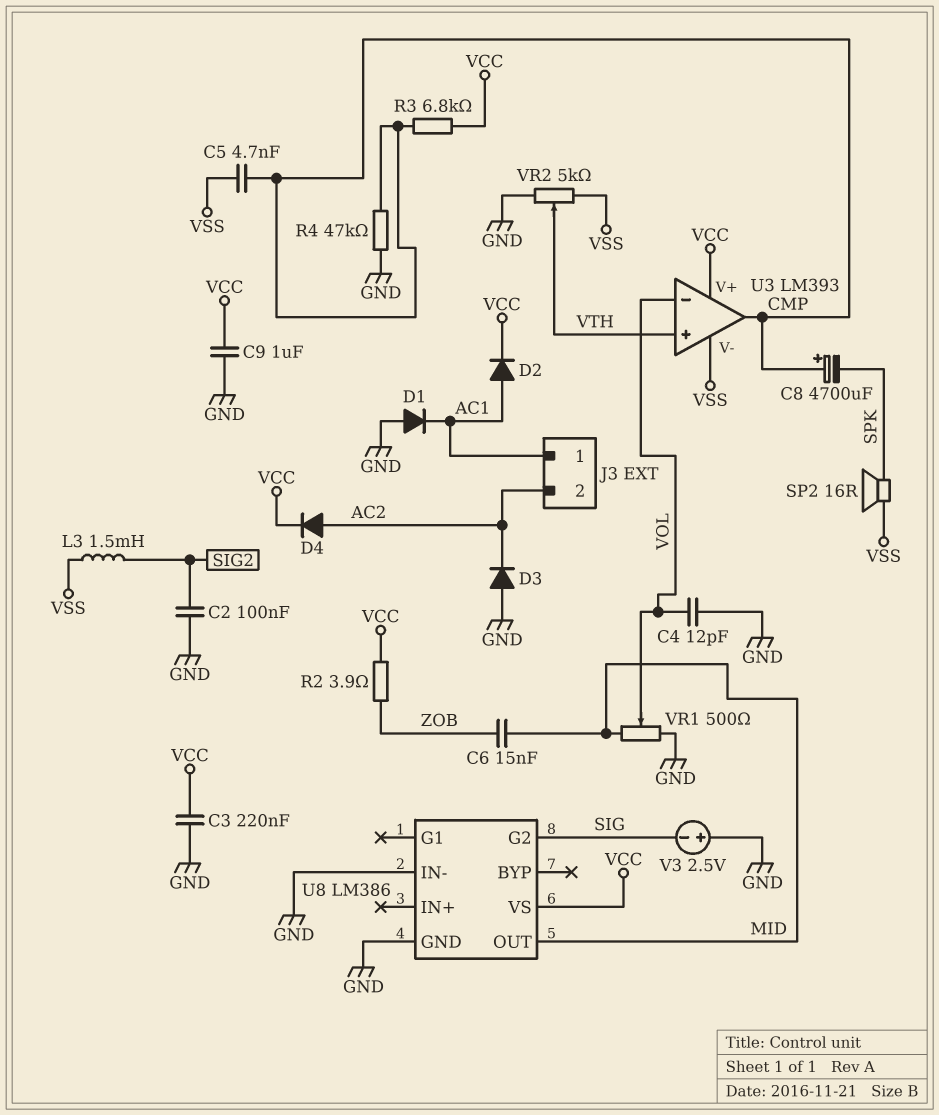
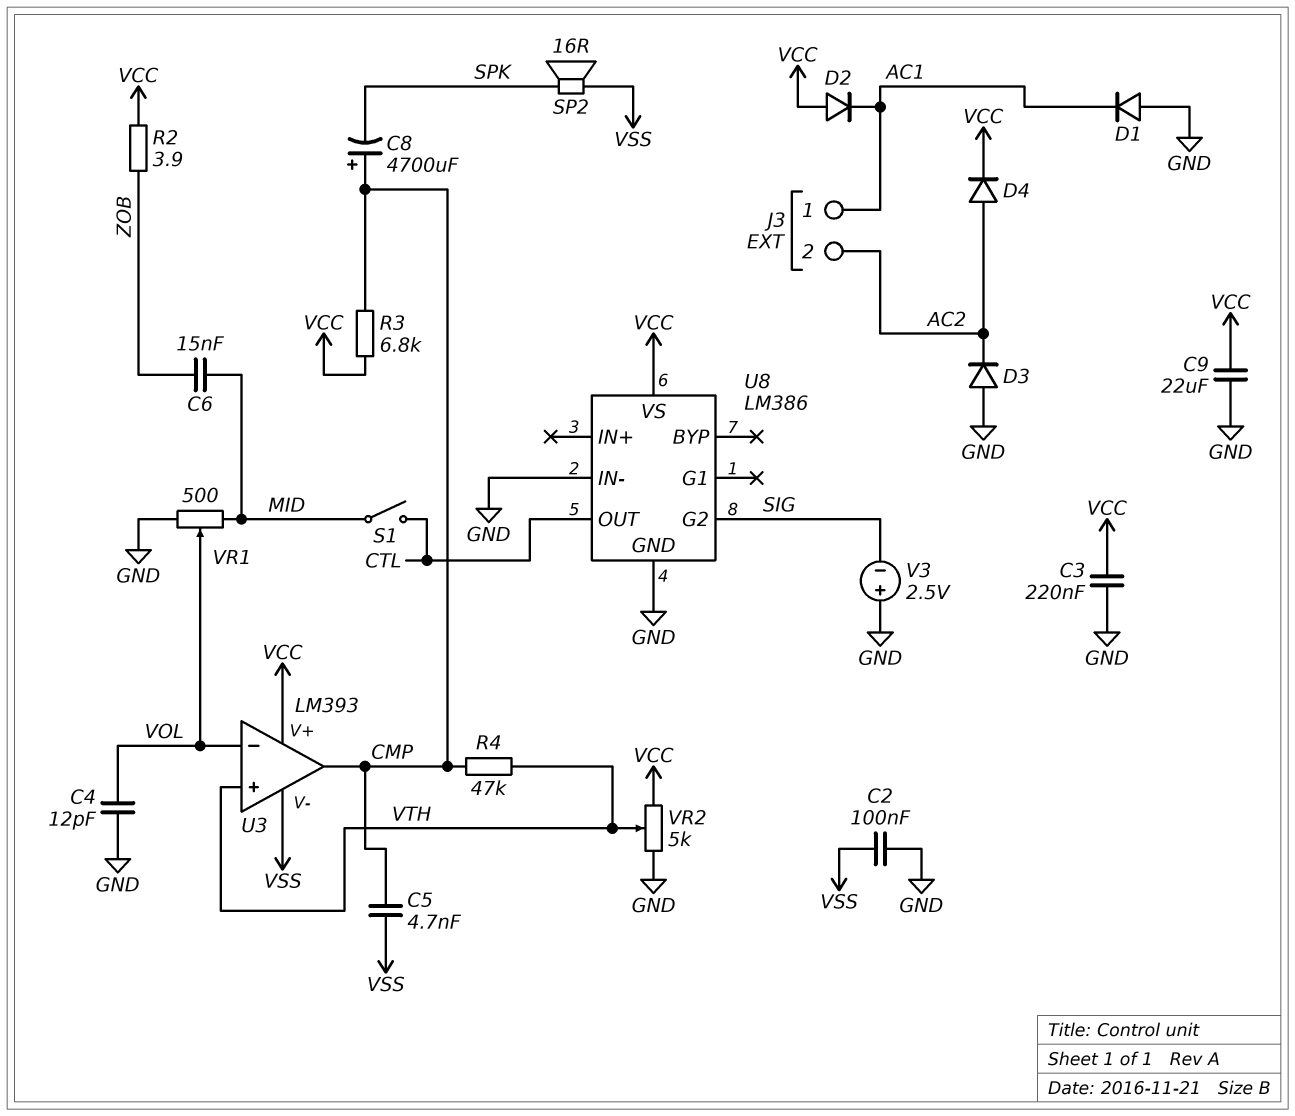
C2: 100nF (GND, SIG2) -> 100nF (GND, VSS)
C9: 1uF (GND, VCC) -> 22uF (GND, VCC)
D2: diode (A AC1, K VCC) -> diode (A VCC, K AC1)
L3: 1.5mH (SIG2, VSS) -> none
R4: 47k (CMP, GND) -> 47k (CMP, VTH)
S1: none -> switch (CTL, MID)
U8 pin OUT: MID -> CTL
VR2: 5k (GND, VSS, wiper VTH) -> 5k (GND, VCC, wiper VTH)

